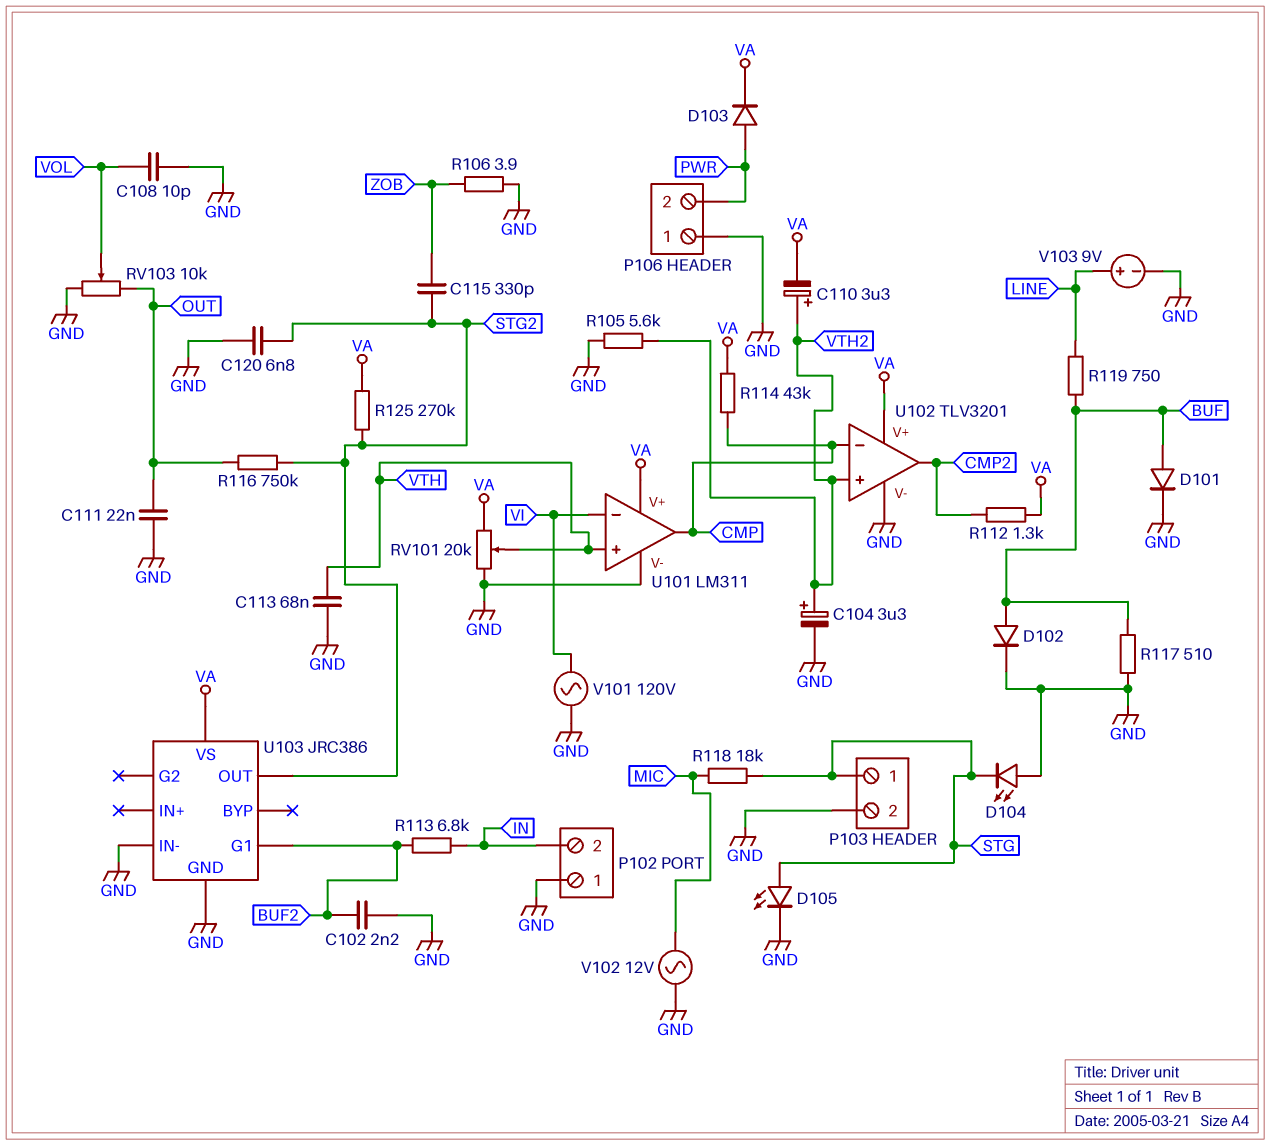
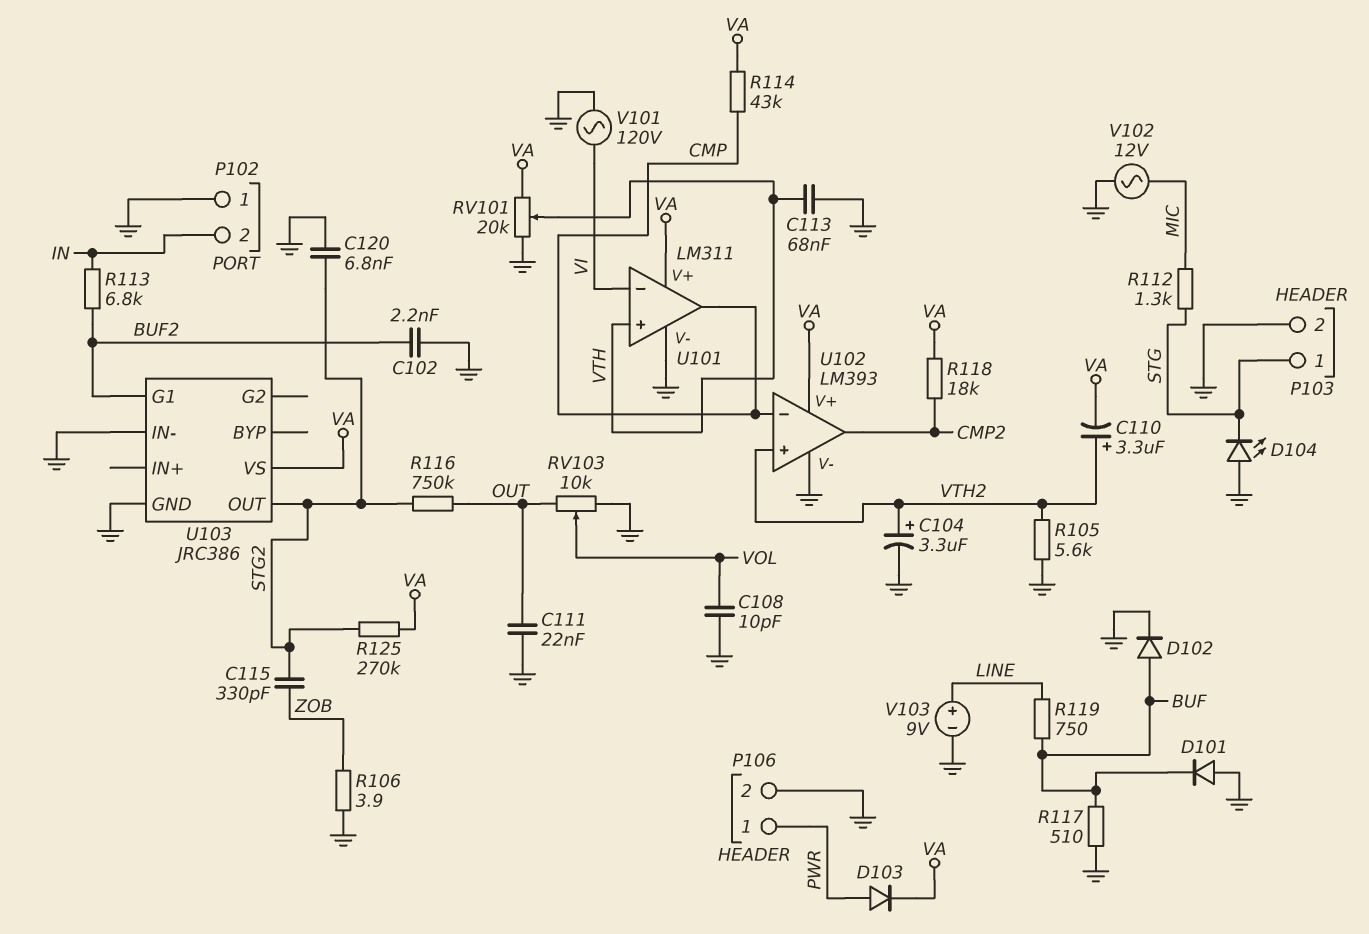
D101: diode (A BUF, K GND) -> diode (A GND, K BUF)
D105: LED (A STG, K GND) -> none
P106 pin 1: GND -> PWR
P106 pin 2: PWR -> GND
R112: 1.3k (CMP2, VA) -> 1.3k (MIC, STG)
R118: 18k (MIC, STG) -> 18k (CMP2, VA)
U102: TLV3201 -> LM393

